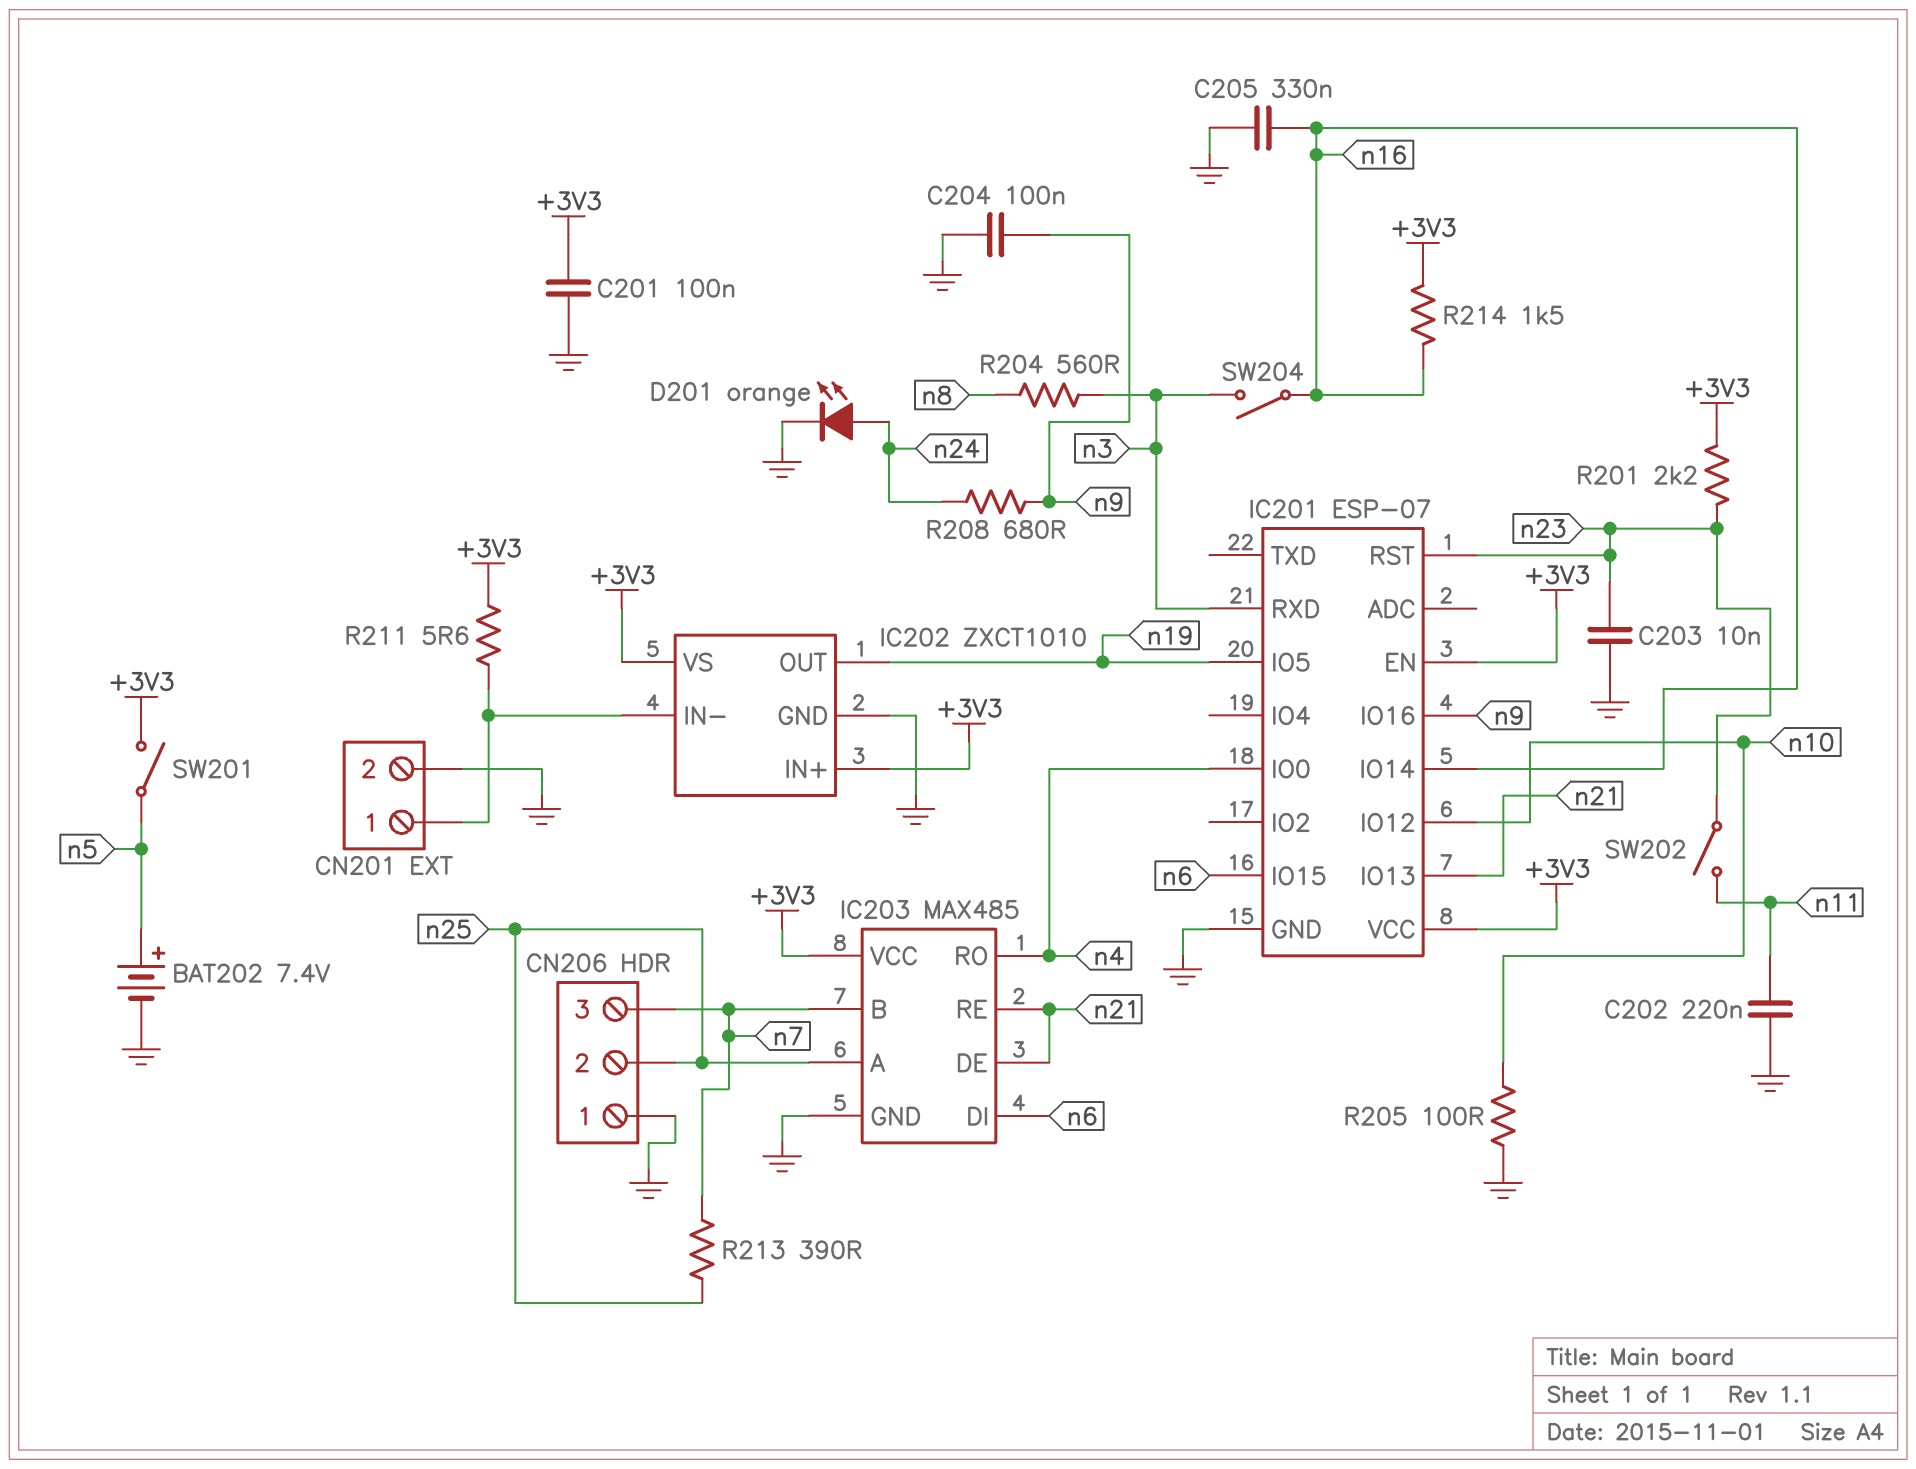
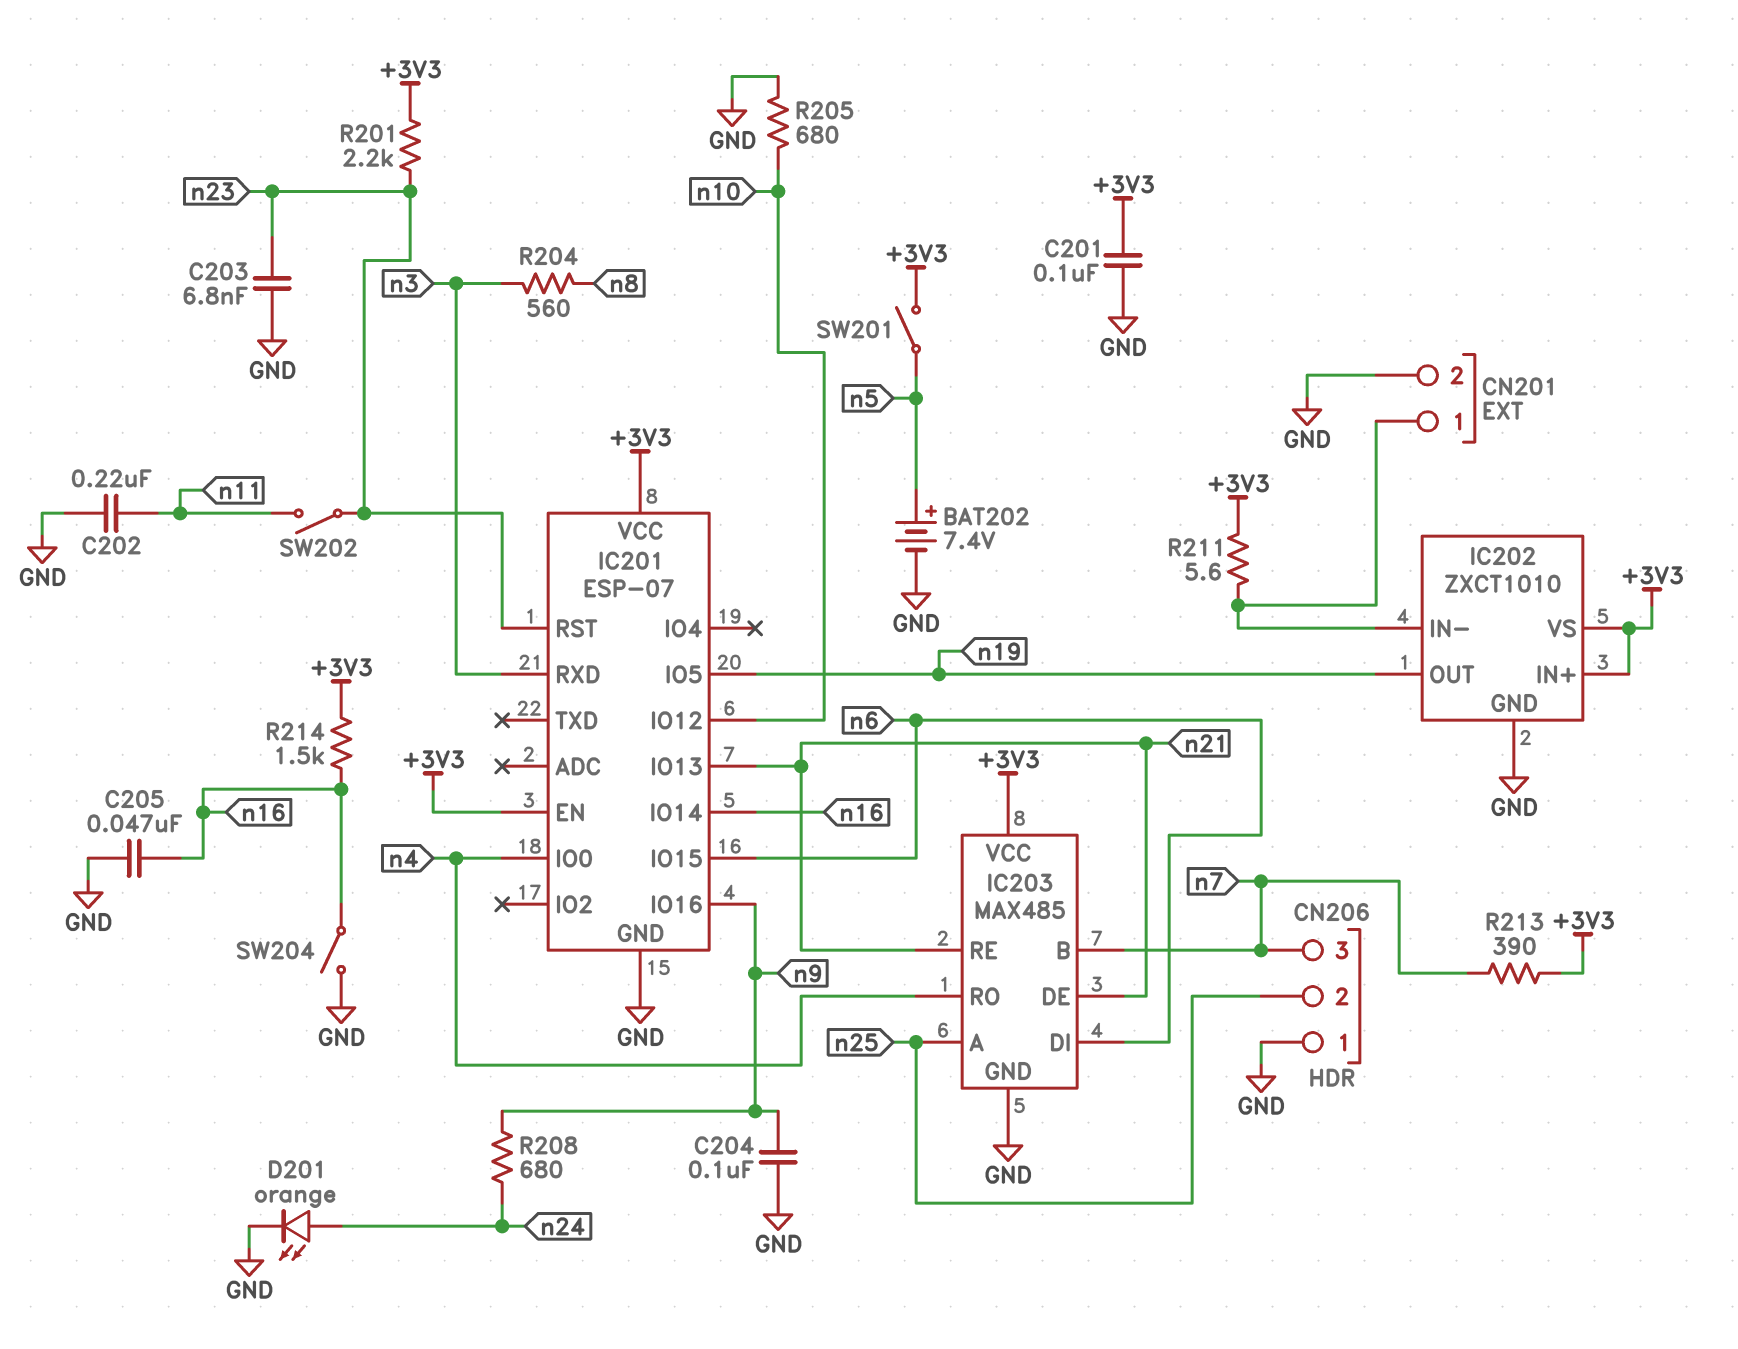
C203: 10nF (GND, n23) -> 6.8nF (GND, n23)
C205: 330nF (GND, n16) -> 47nF (GND, n16)
R205: 100 (GND, n10) -> 680 (GND, n10)
R213: 390 (n7, n25) -> 390 (+3V3, n7)
SW204: switch (n3, n16) -> switch (GND, n16)

